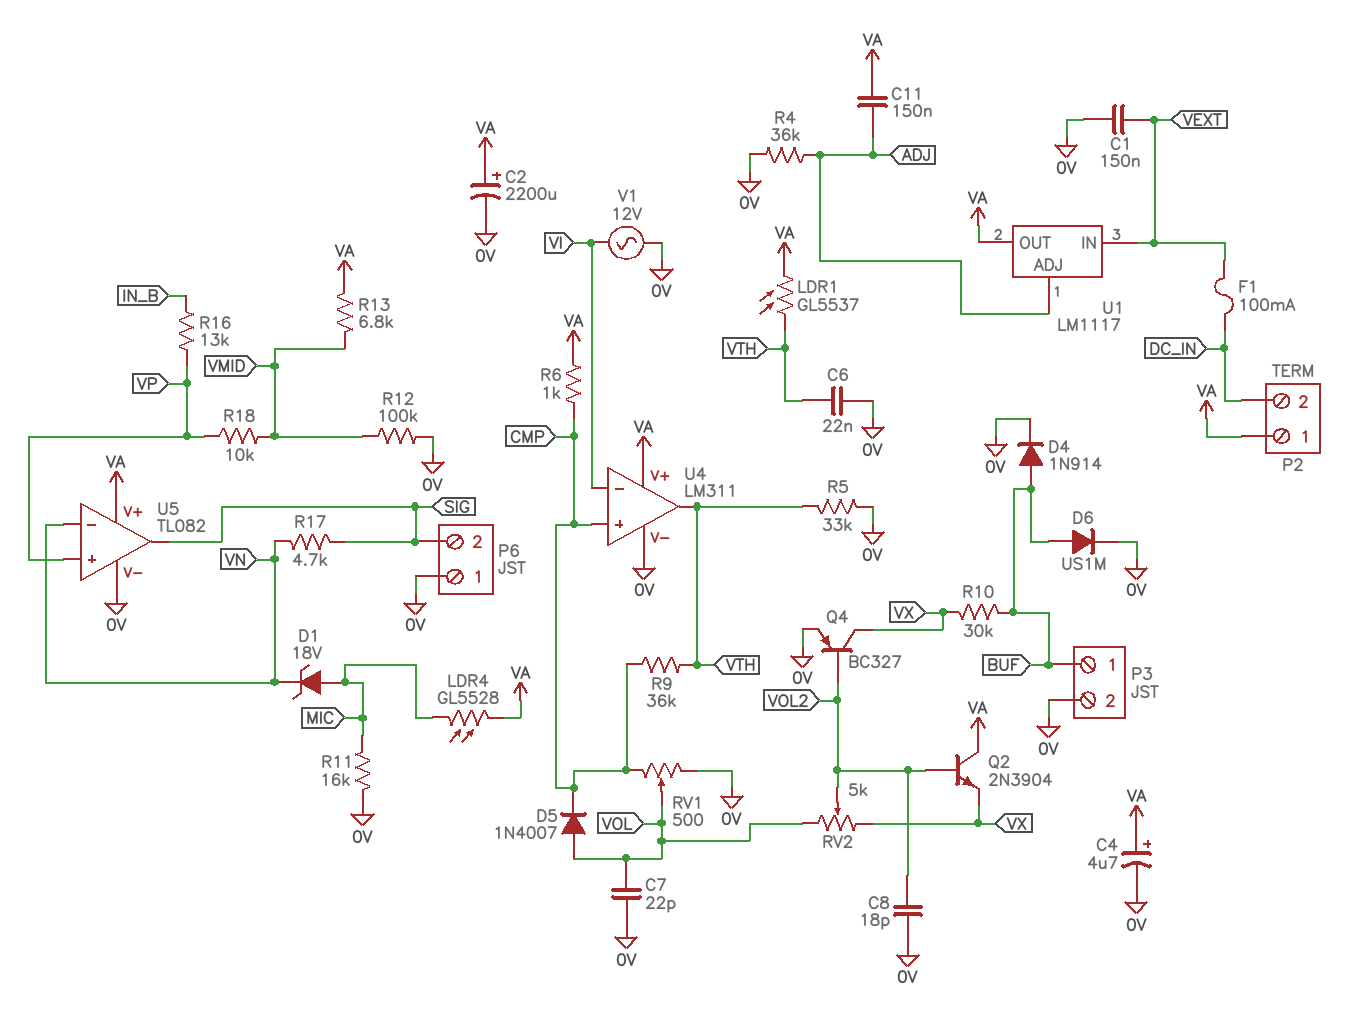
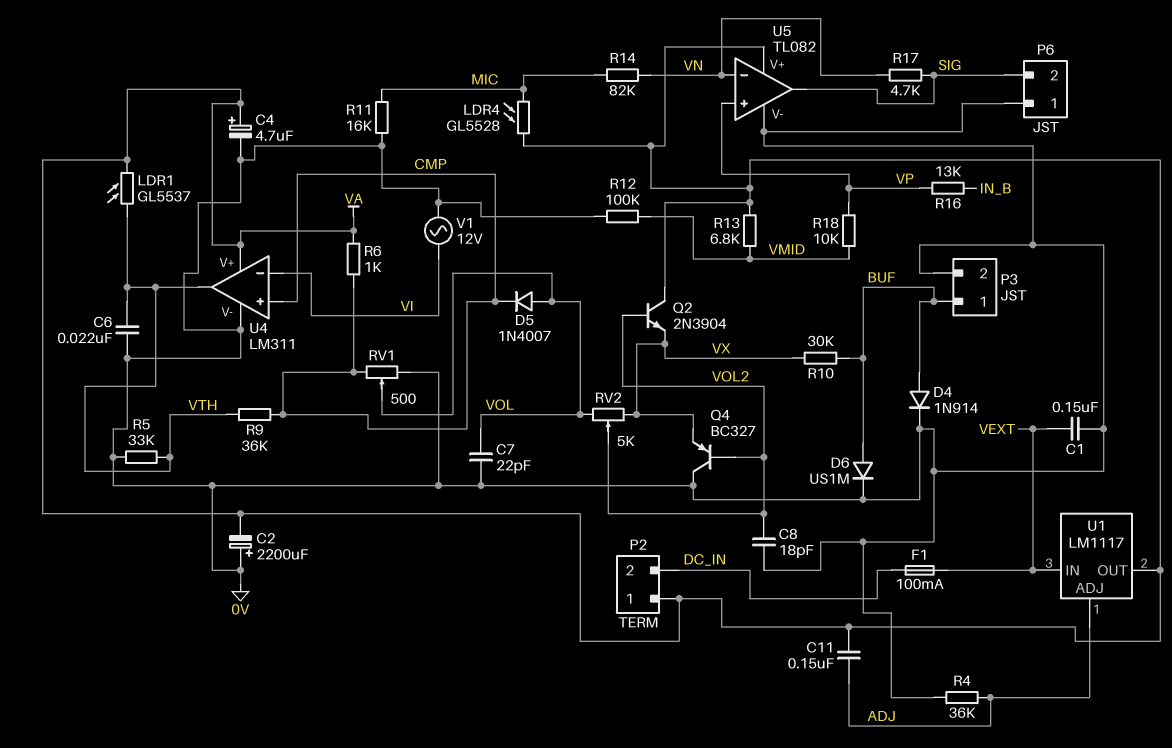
C2: 2200uF (plus VA, minus 0V) -> 2200uF (plus 0V, minus VA)
D1: zener 18V (A MIC, K VN) -> none
Q4: PNP BC327 (B VOL2, C VX, E 0V) -> PNP BC327 (B VOL2, C 0V, E VX)
R14: none -> 82k (MIC, VN)

